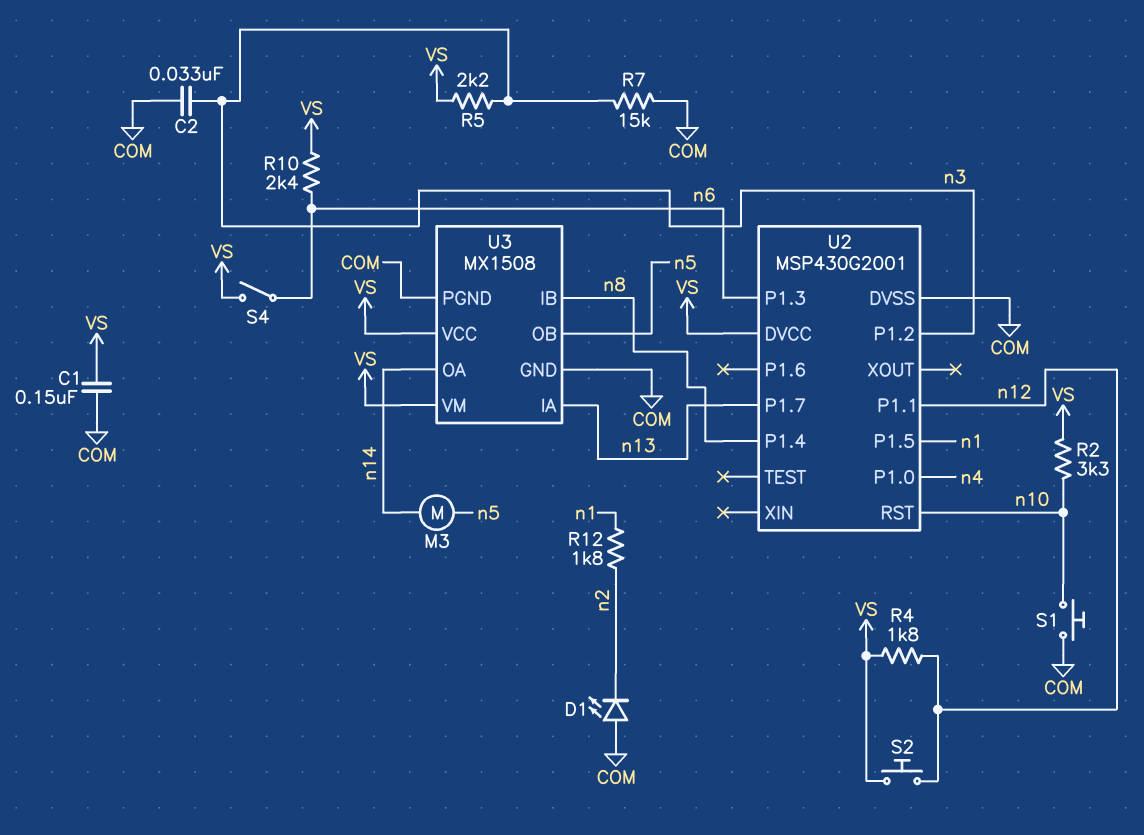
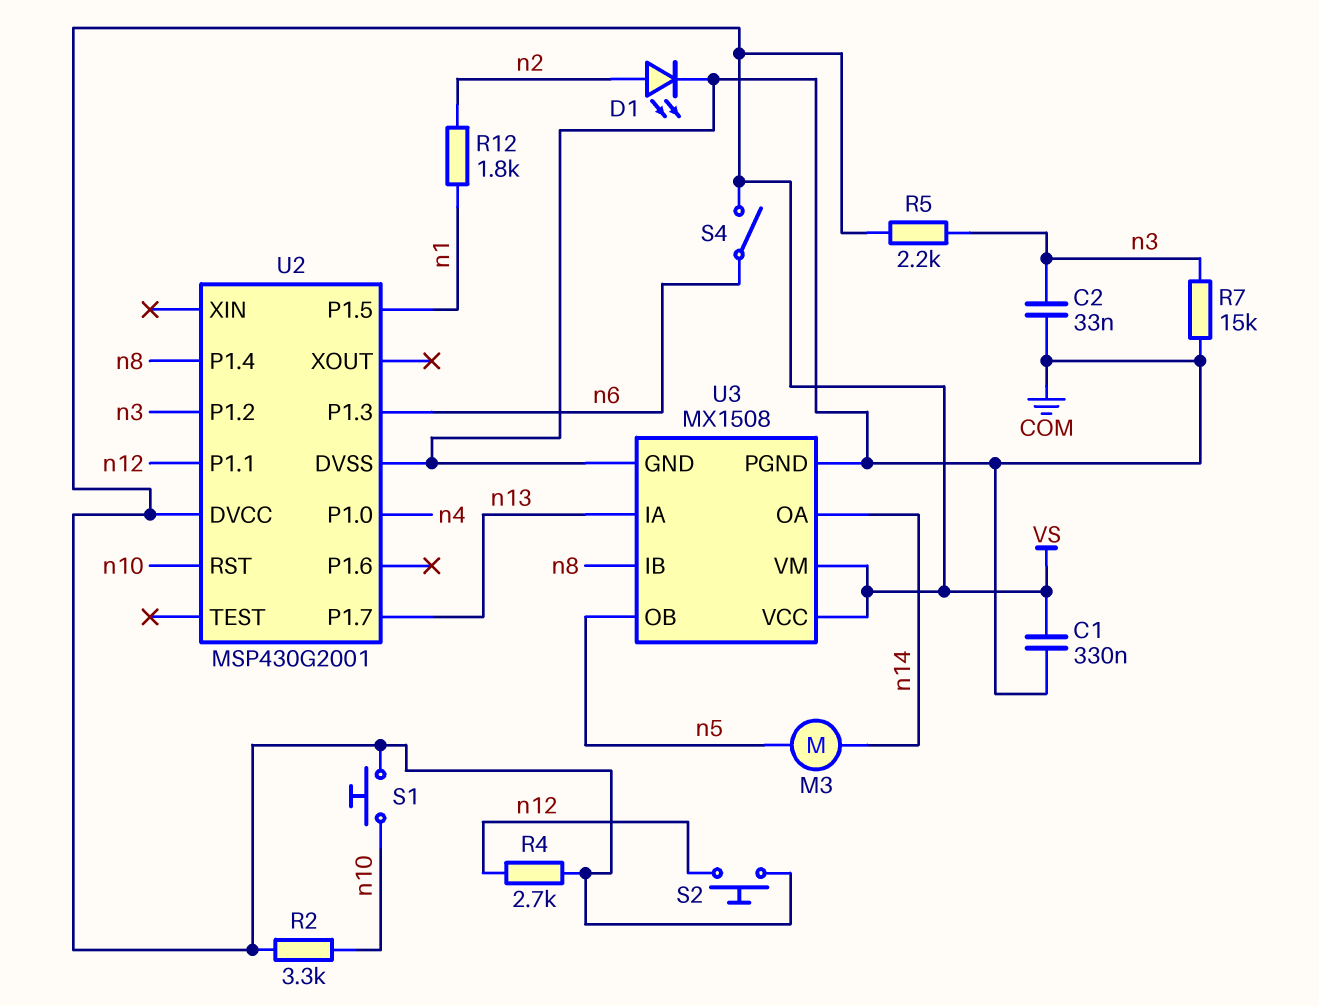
C1: 150nF (COM, VS) -> 330nF (COM, VS)
D1: LED (A COM, K n2) -> LED (A n2, K COM)
R4: 1.8k (VS, n12) -> 2.7k (VS, n12)
R10: 2.4k (VS, n6) -> none
S1: button (COM, n10) -> button (VS, n10)

